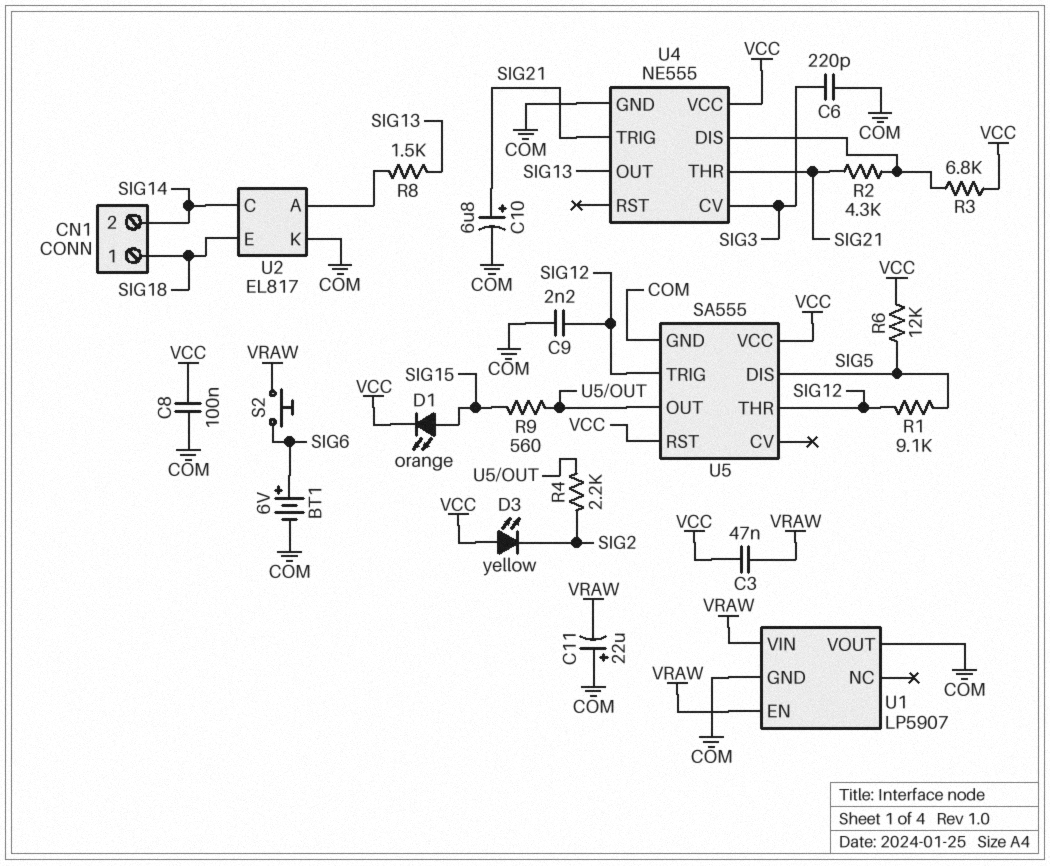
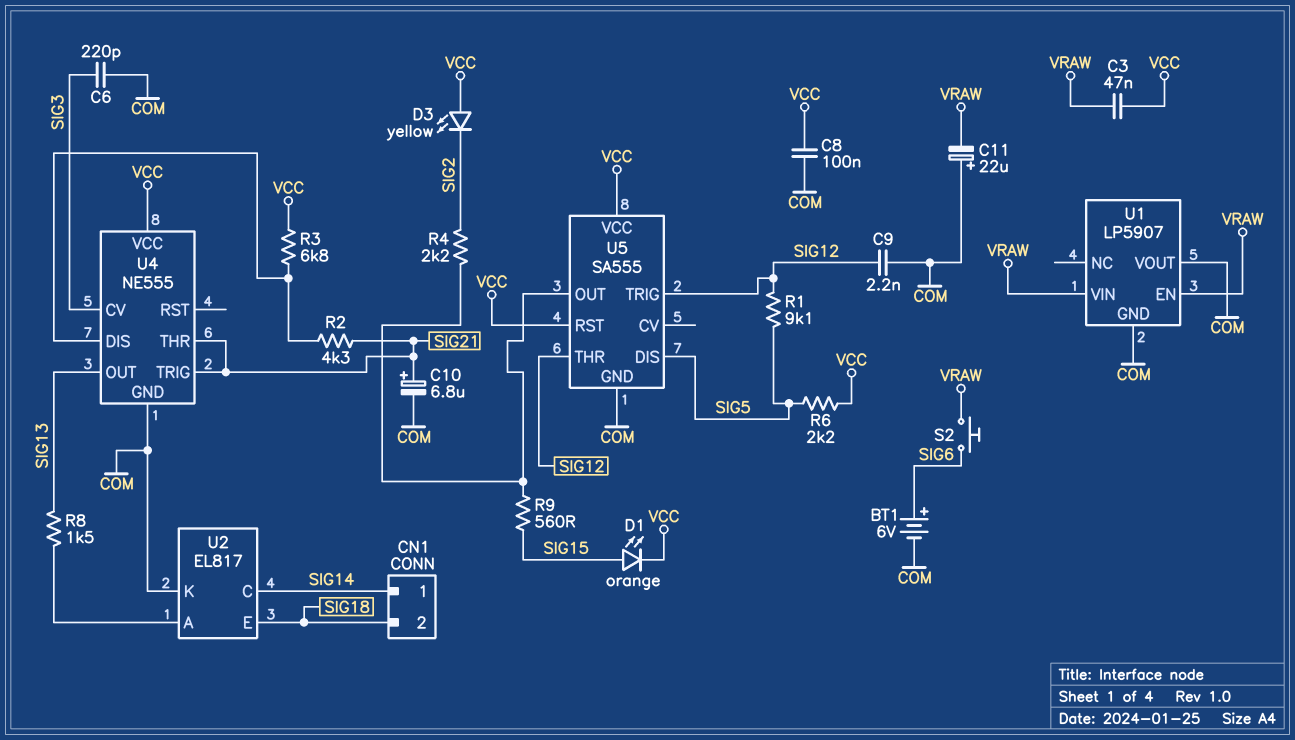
CN1 pin 1: SIG18 -> SIG14
CN1 pin 2: SIG14 -> SIG18
R6: 12k (SIG5, VCC) -> 2.2k (SIG5, VCC)

